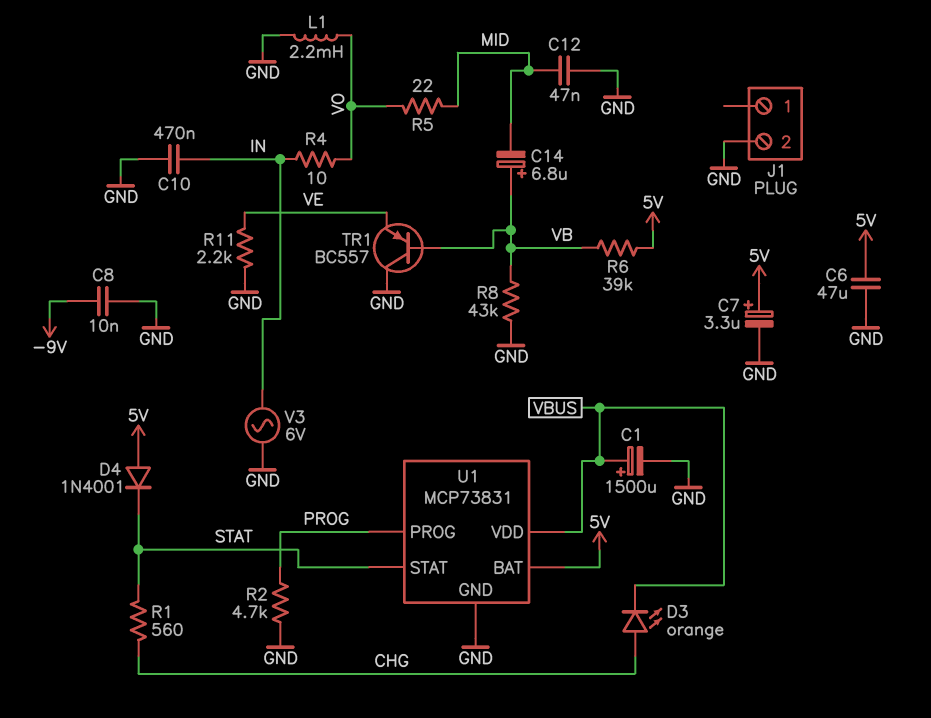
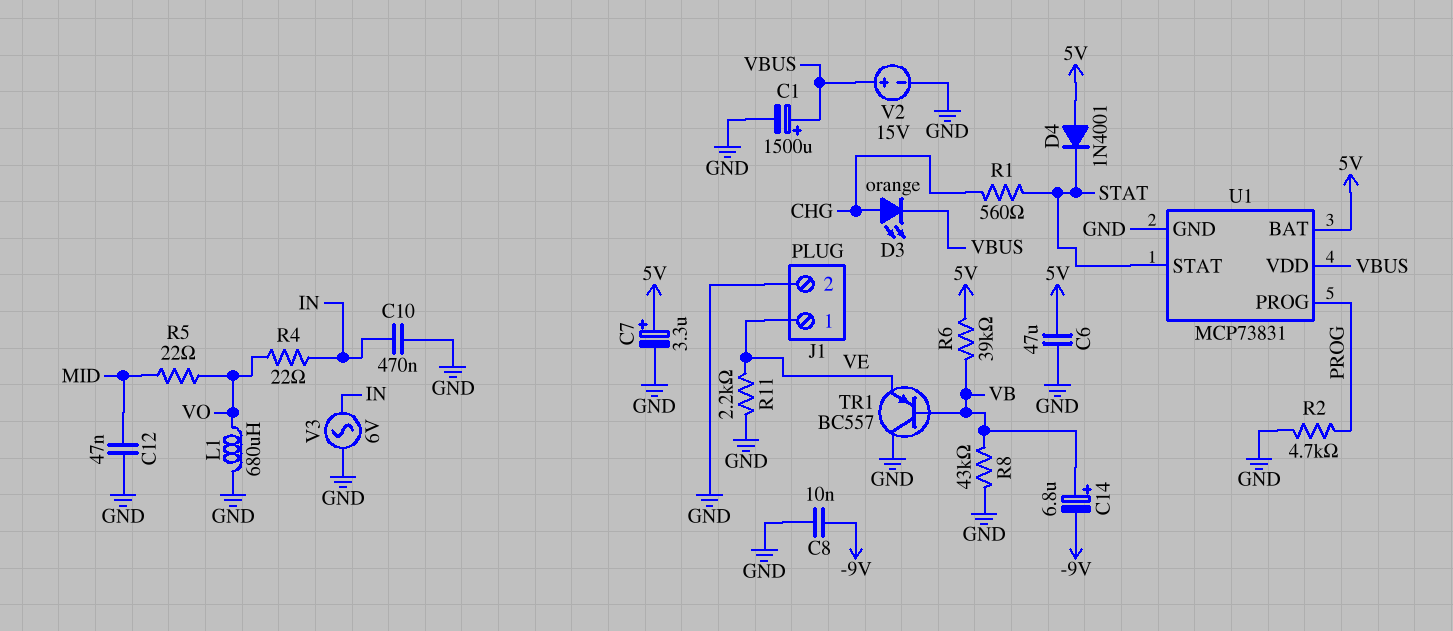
C14: 6.8uF (plus VB, minus MID) -> 6.8uF (plus VB, minus -9V)
J1 pin 1: none -> VE
L1: 2.2mH (GND, VO) -> 680uH (GND, VO)
R4: 10 (IN, VO) -> 22 (IN, VO)
V2: none -> 15V (plus VBUS, minus GND)

